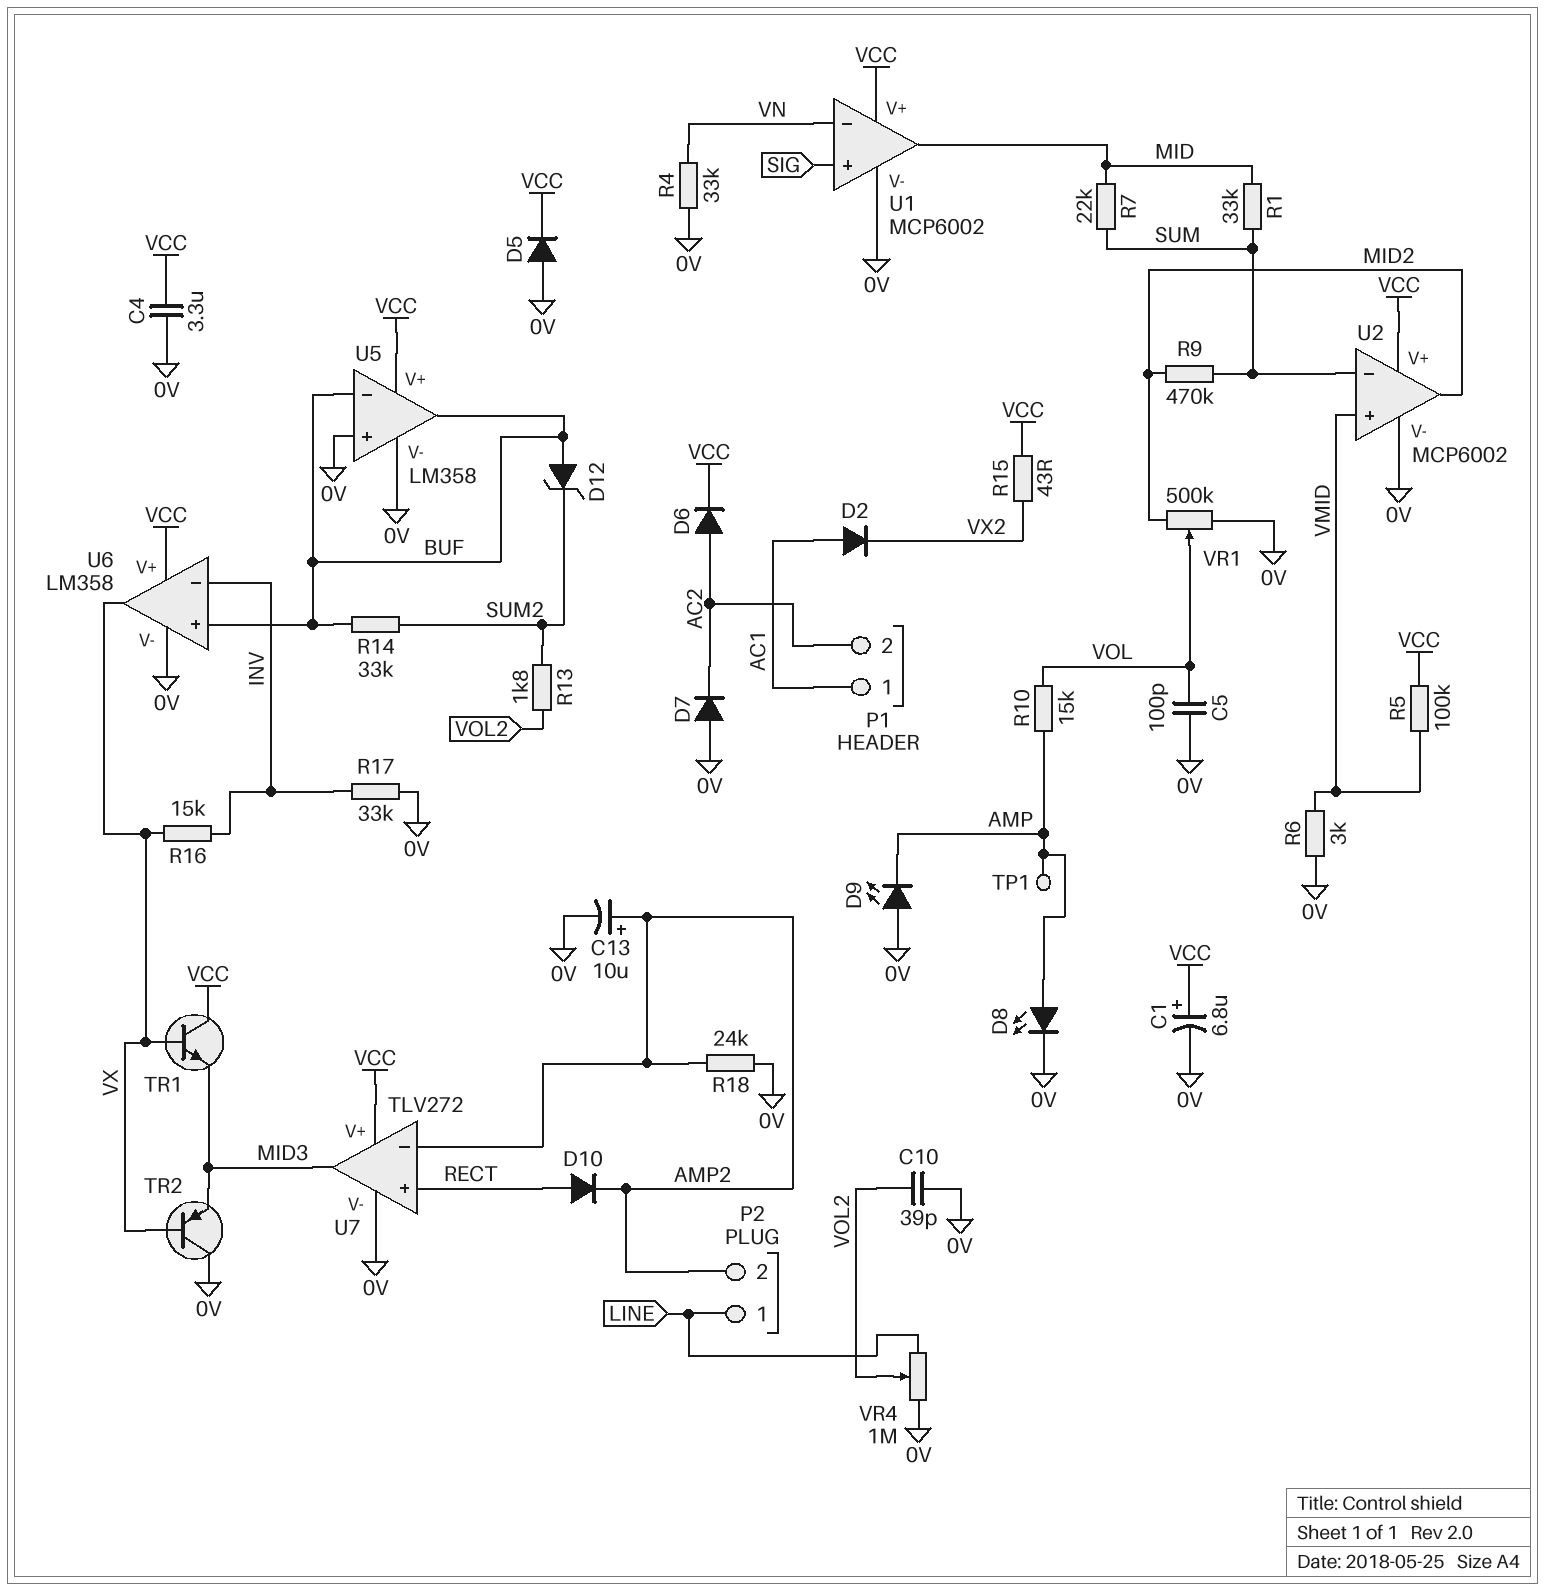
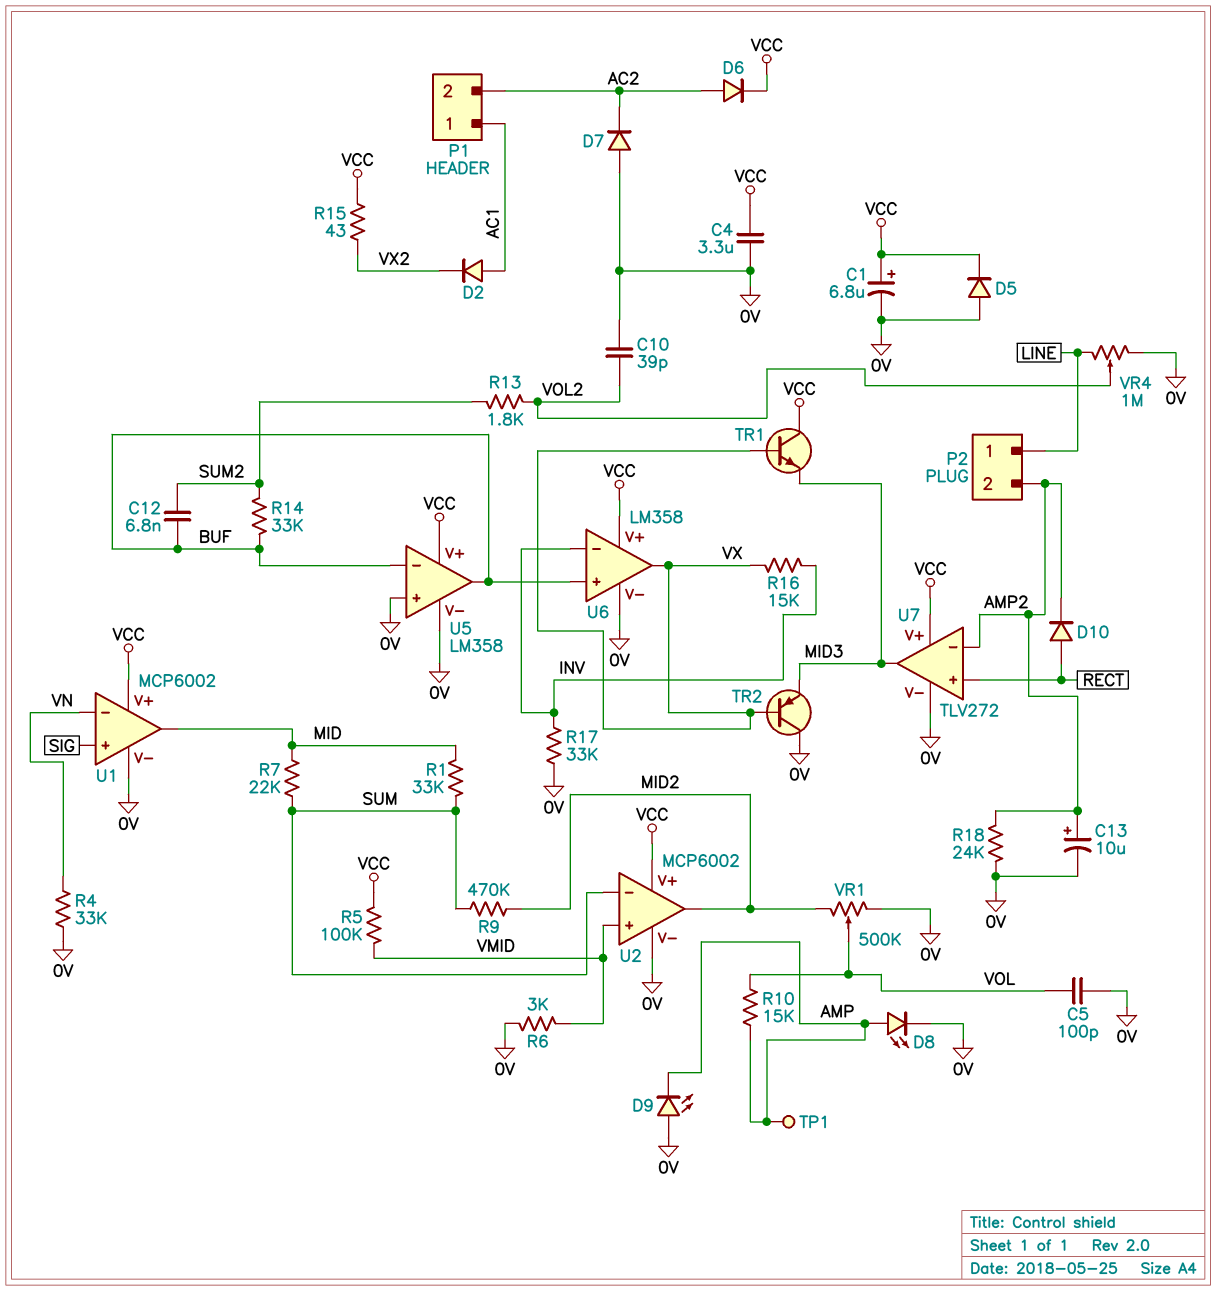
C12: none -> 6.8nF (BUF, SUM2)
D12: zener (A BUF, K SUM2) -> none

